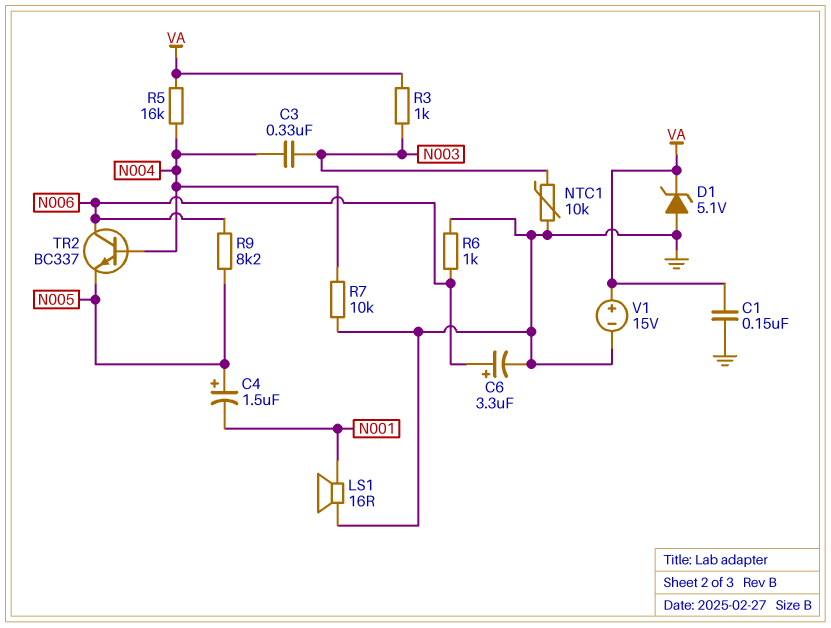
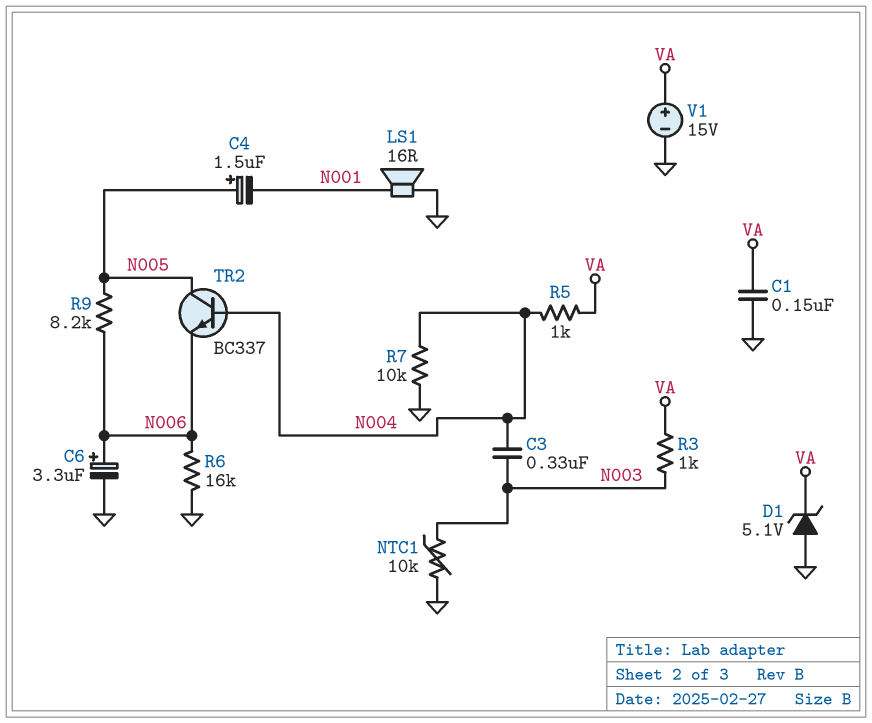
R5: 16k (N004, VA) -> 1k (N004, VA)
R6: 1k (GND, N006) -> 16k (GND, N006)
TR2: NPN BC337 (B N004, C N006, E N005) -> NPN BC337 (B N004, C N005, E N006)

